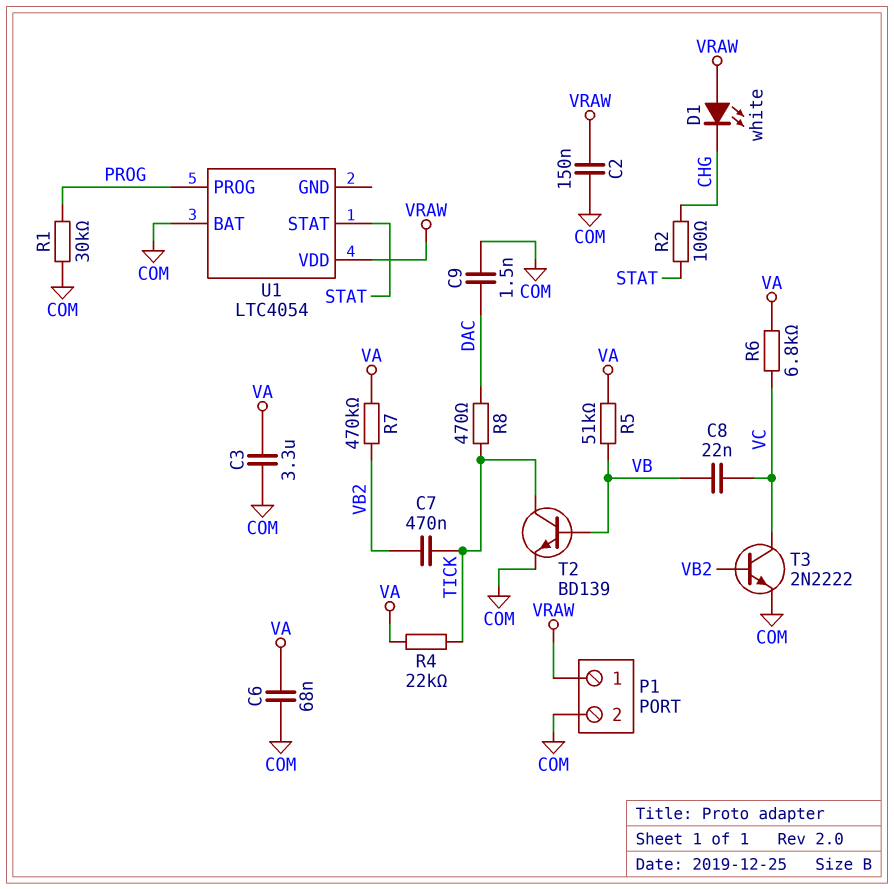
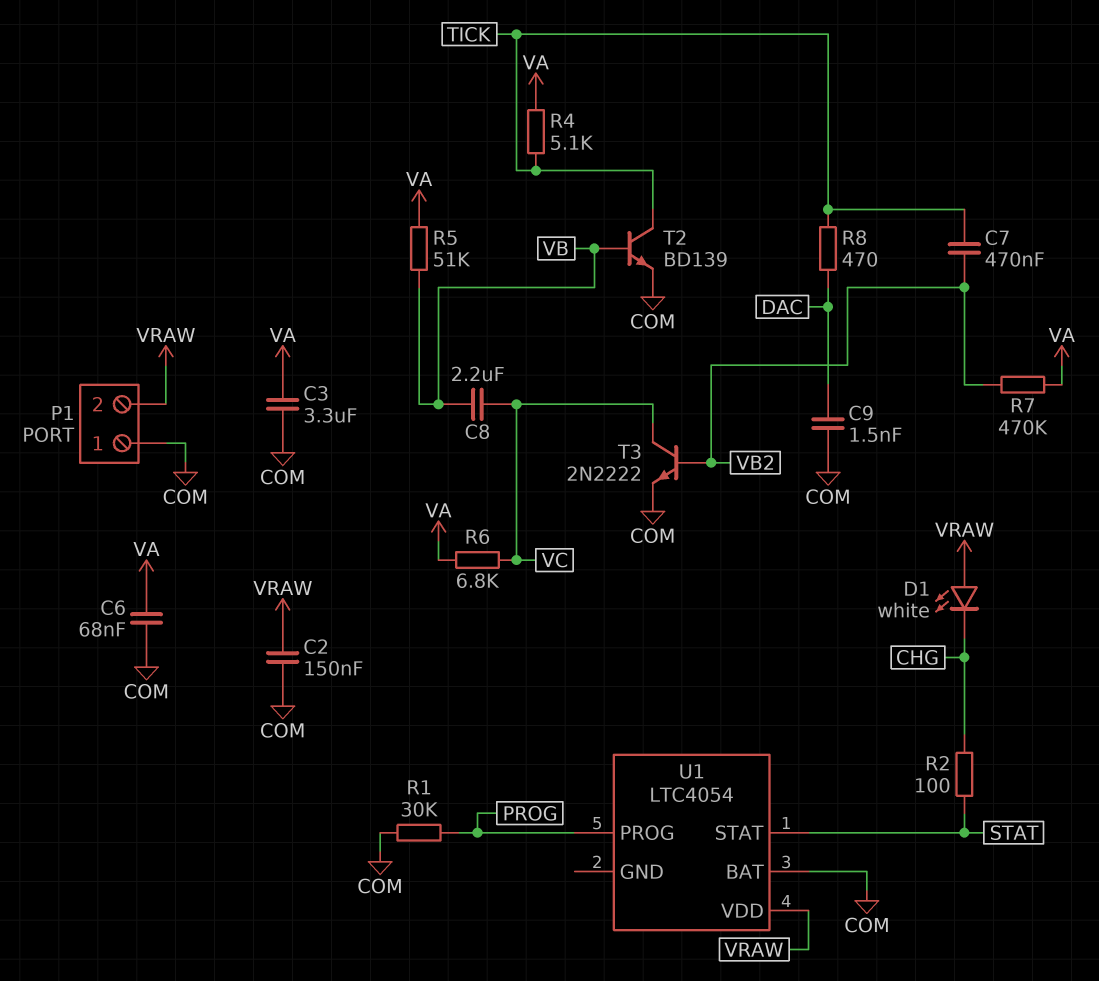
C8: 22nF (VB, VC) -> 2.2uF (VB, VC)
P1 pin 1: VRAW -> COM
P1 pin 2: COM -> VRAW
R4: 22k (TICK, VA) -> 5.1k (TICK, VA)

